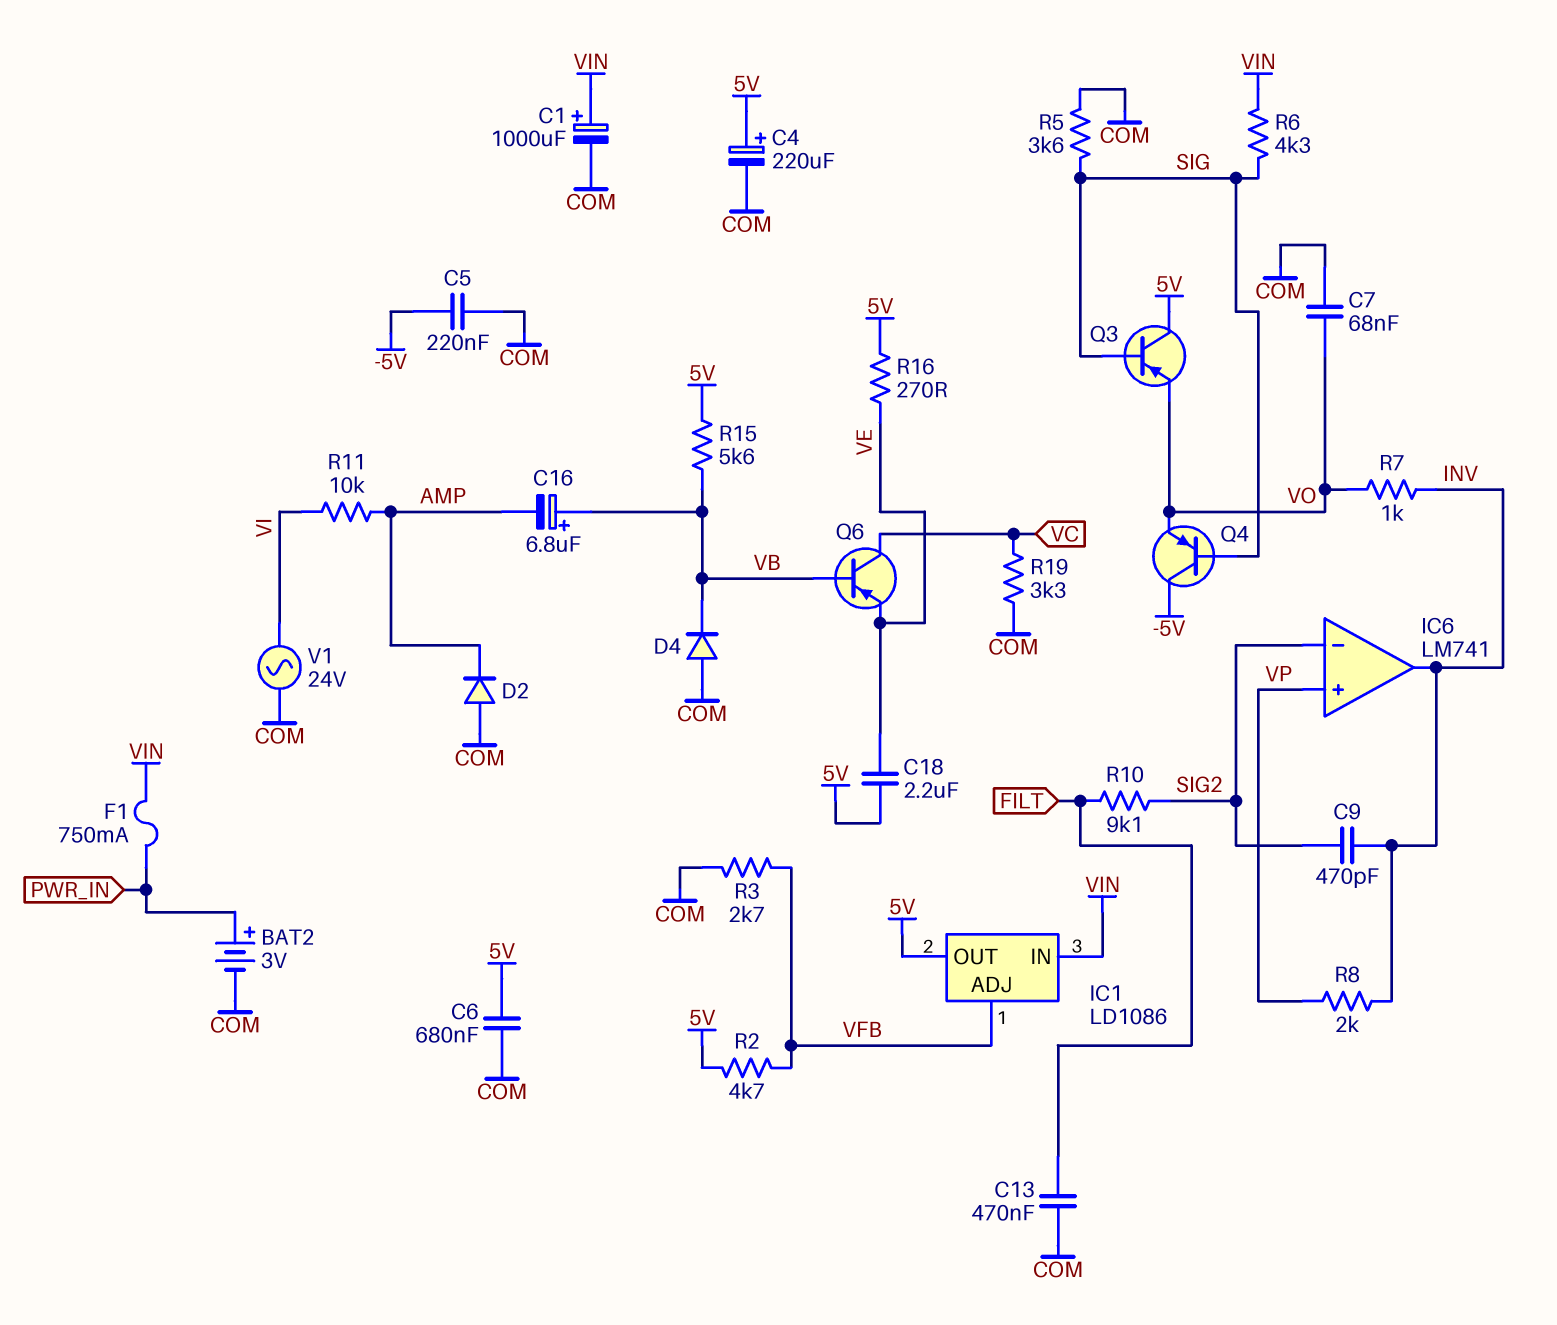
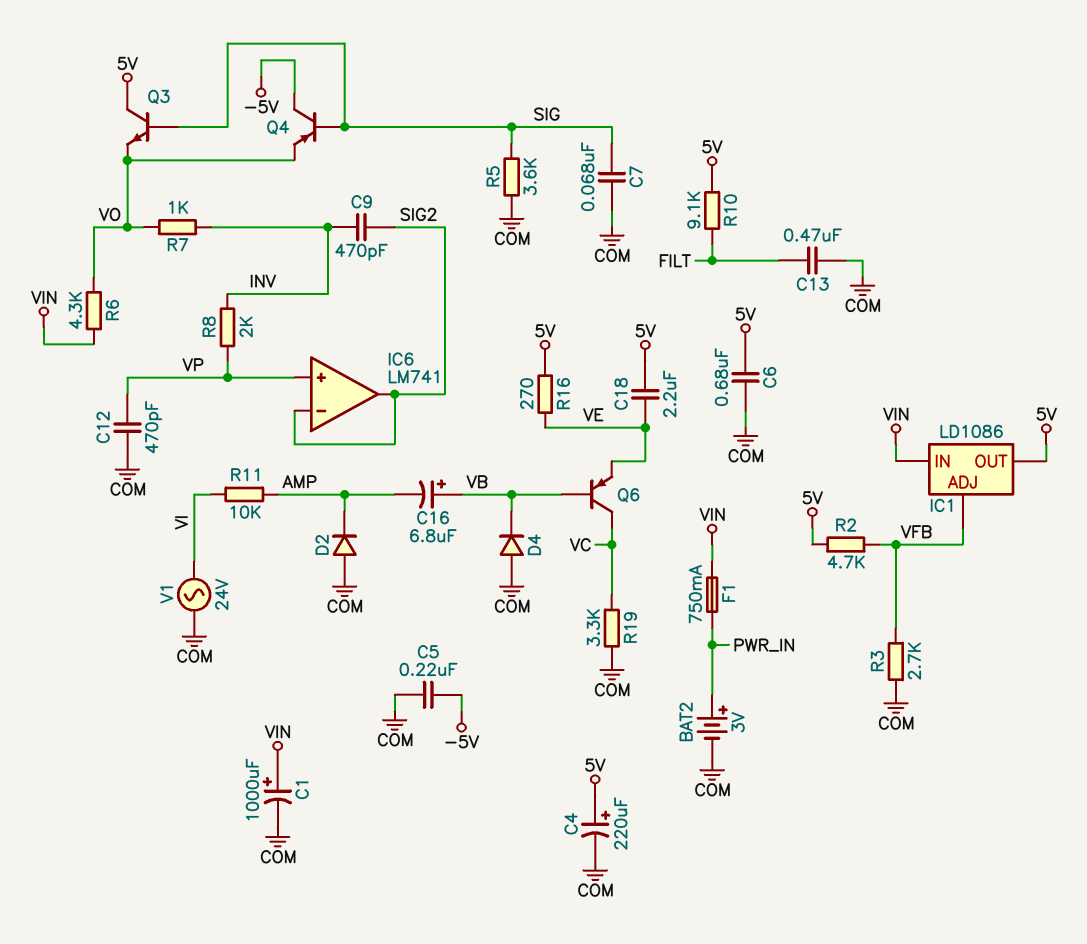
C7: 68nF (COM, VO) -> 68nF (COM, SIG)
C12: none -> 470pF (COM, VP)
IC6 pin out: INV -> SIG2
Q3: PNP (B SIG, C 5V, E VO) -> NPN (B SIG, C 5V, E VO)
R6: 4.3k (SIG, VIN) -> 4.3k (VIN, VO)
R10: 9.1k (FILT, SIG2) -> 9.1k (5V, FILT)
R15: 5.6k (5V, VB) -> none

